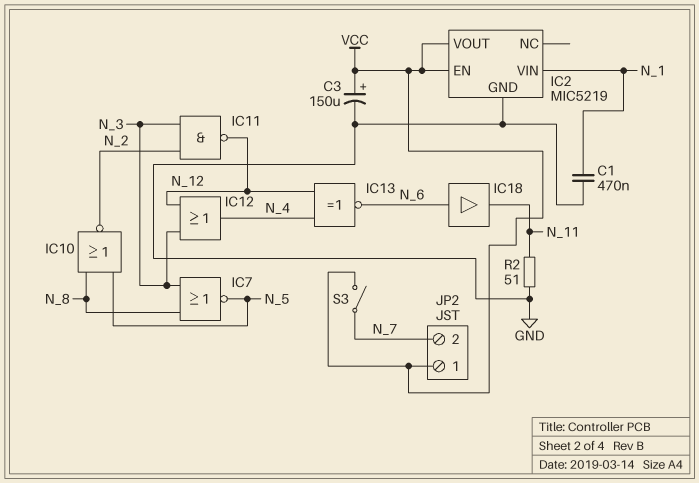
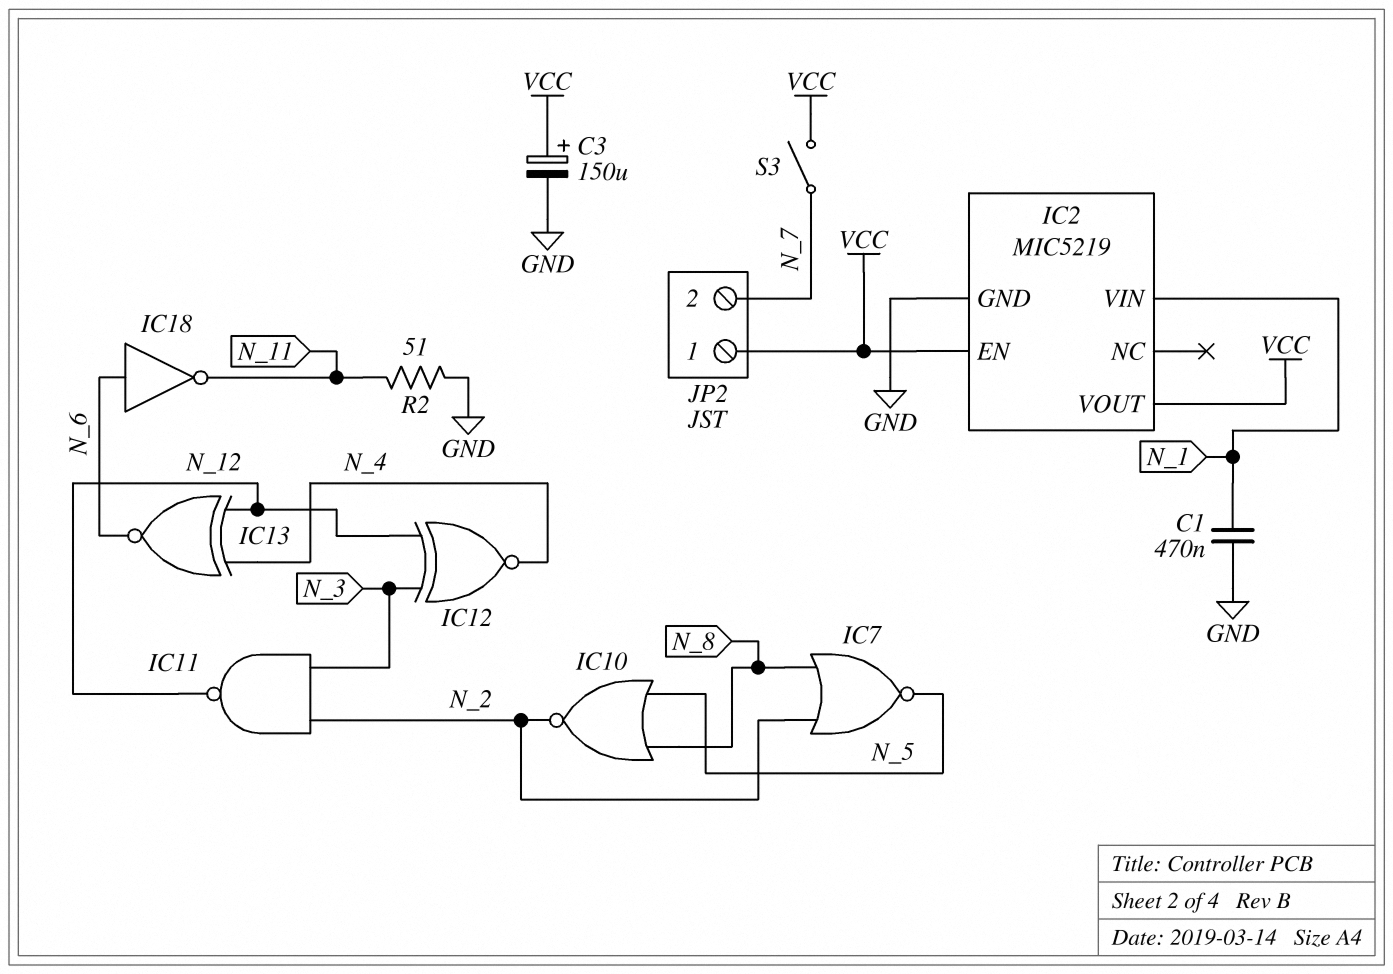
IC7: NOR (in N_3, in N_8, out N_5) -> NOR (in N_2, in N_8, out N_5)
IC12: OR (in N_3, in N_12, out N_4) -> XNOR (in N_3, in N_12, out N_4)
IC18: buffer (in N_6, out N_11) -> NOT (in N_6, out N_11)

